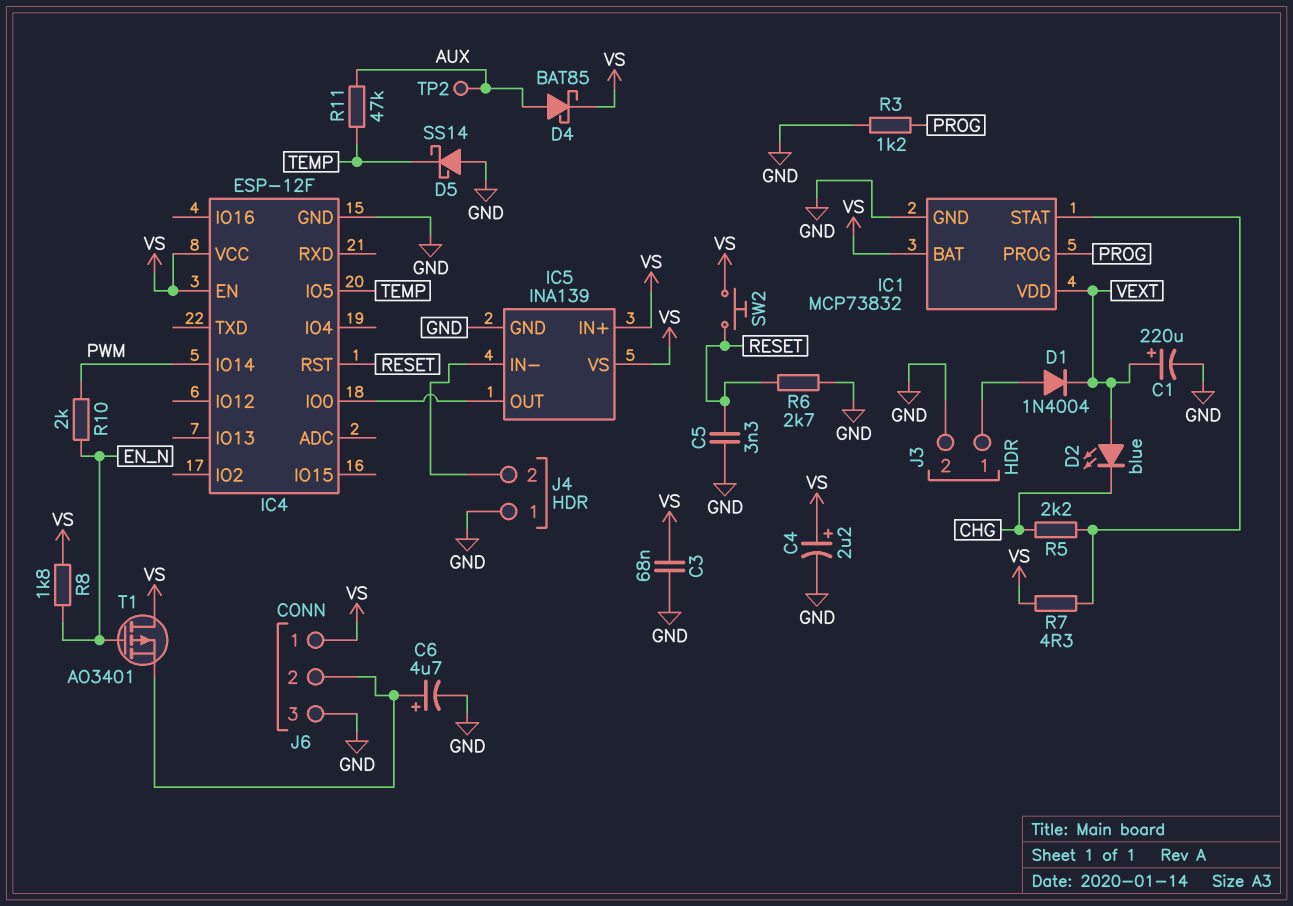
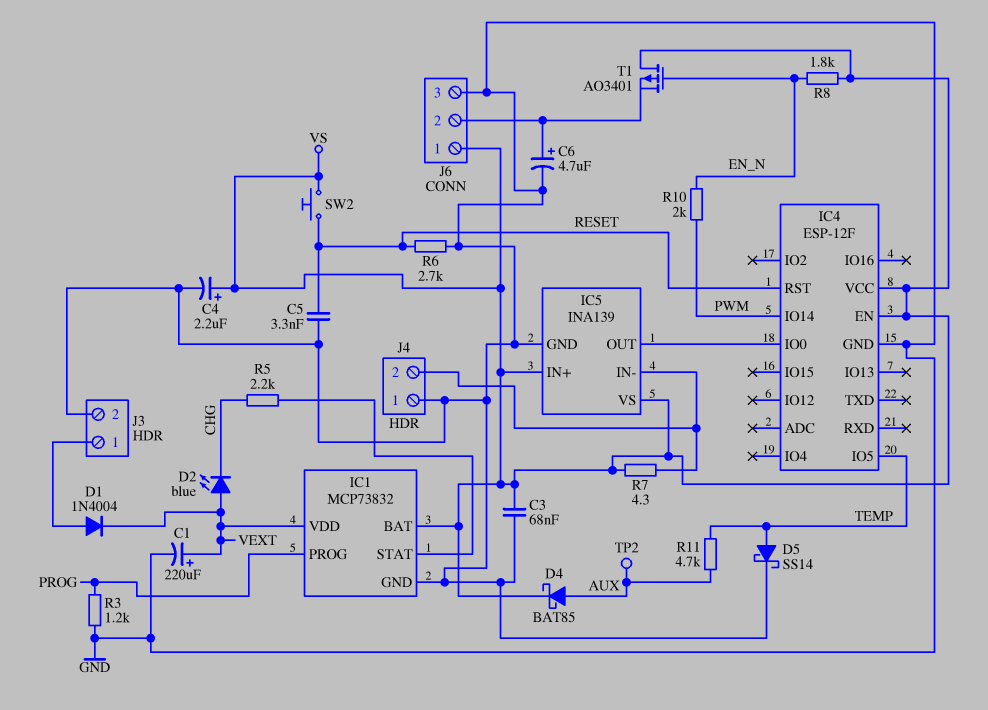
D5: schottky SS14 (A GND, K TEMP) -> schottky SS14 (A TEMP, K GND)
R7: 4.3 (IC1/STAT, VS) -> 4.3 (IC5/IN-, VS)
R11: 47k (AUX, TEMP) -> 4.7k (AUX, TEMP)

